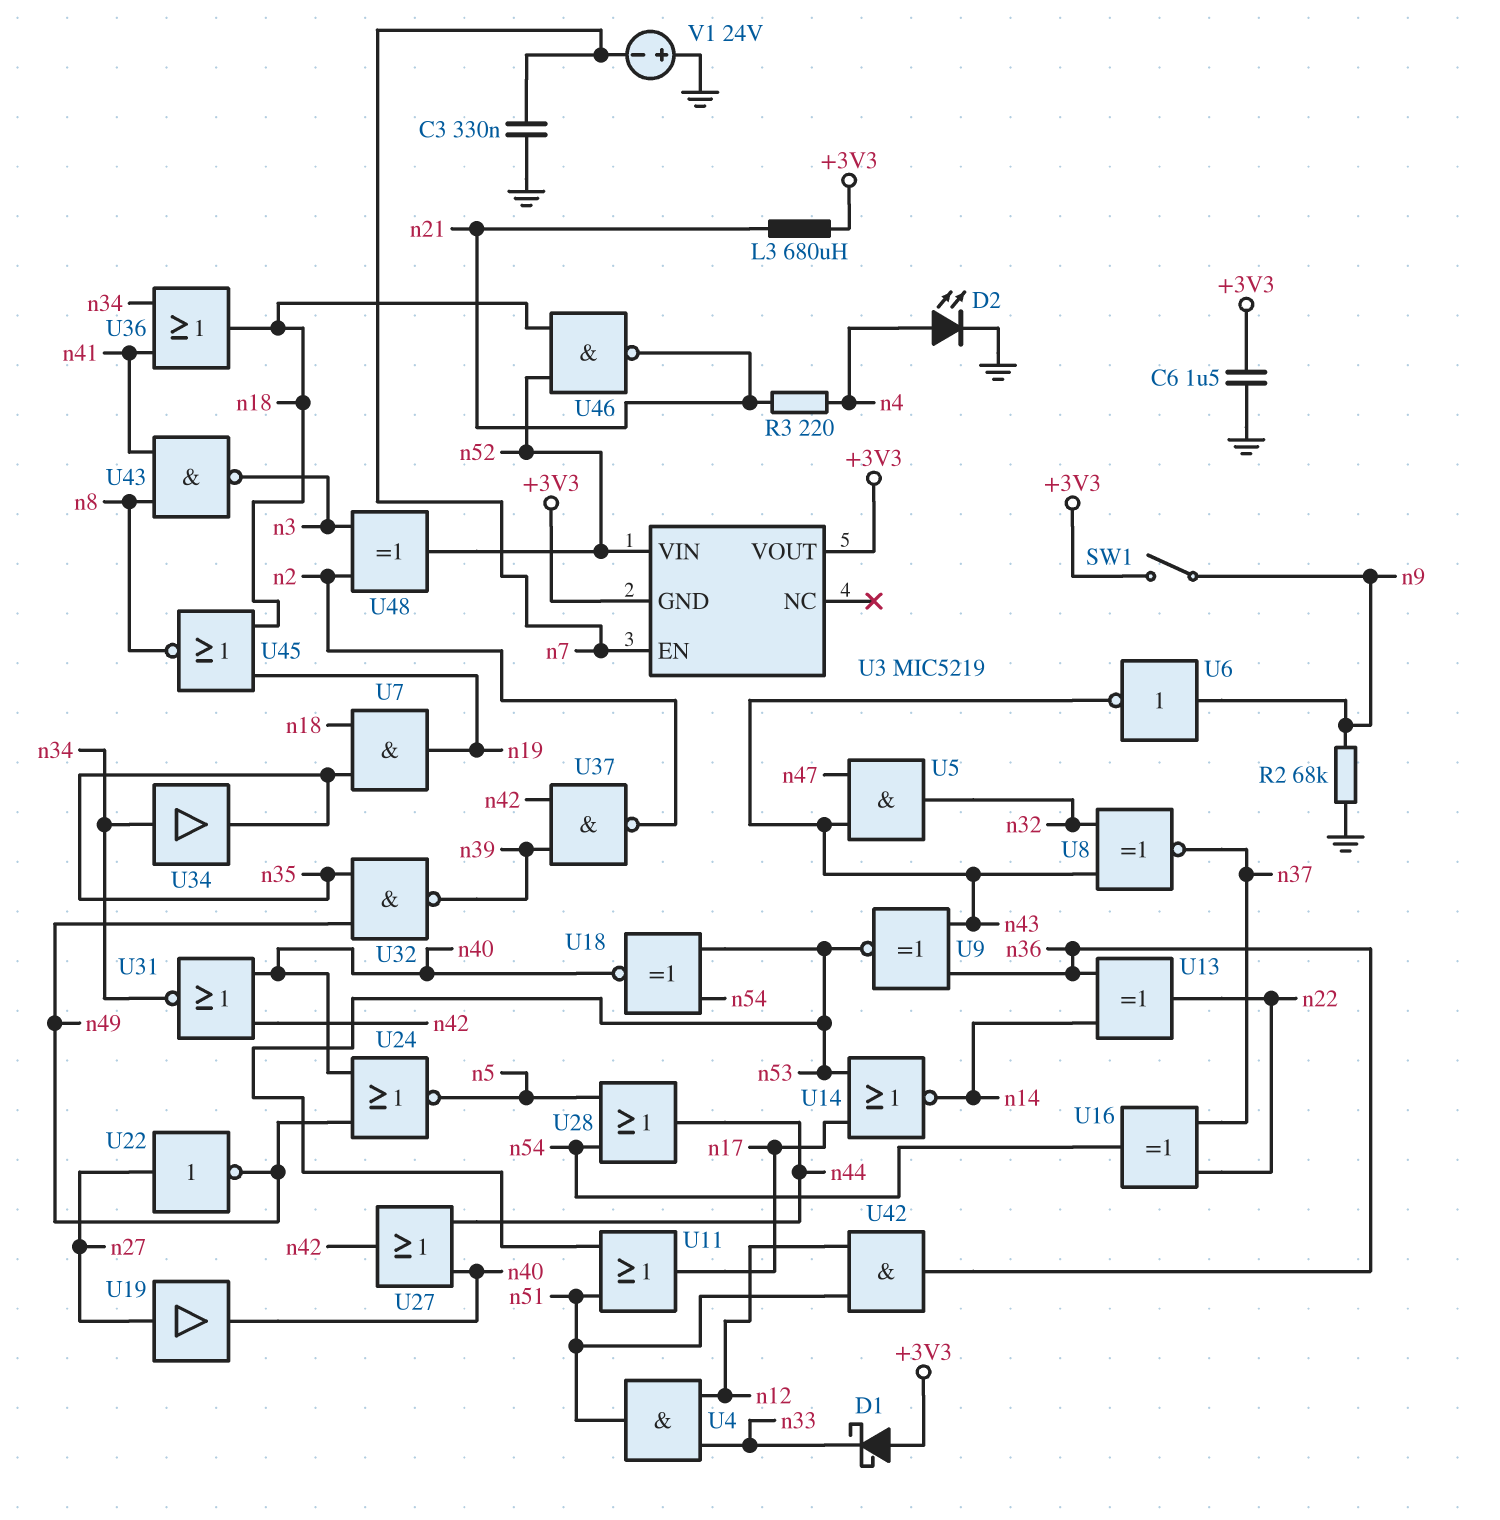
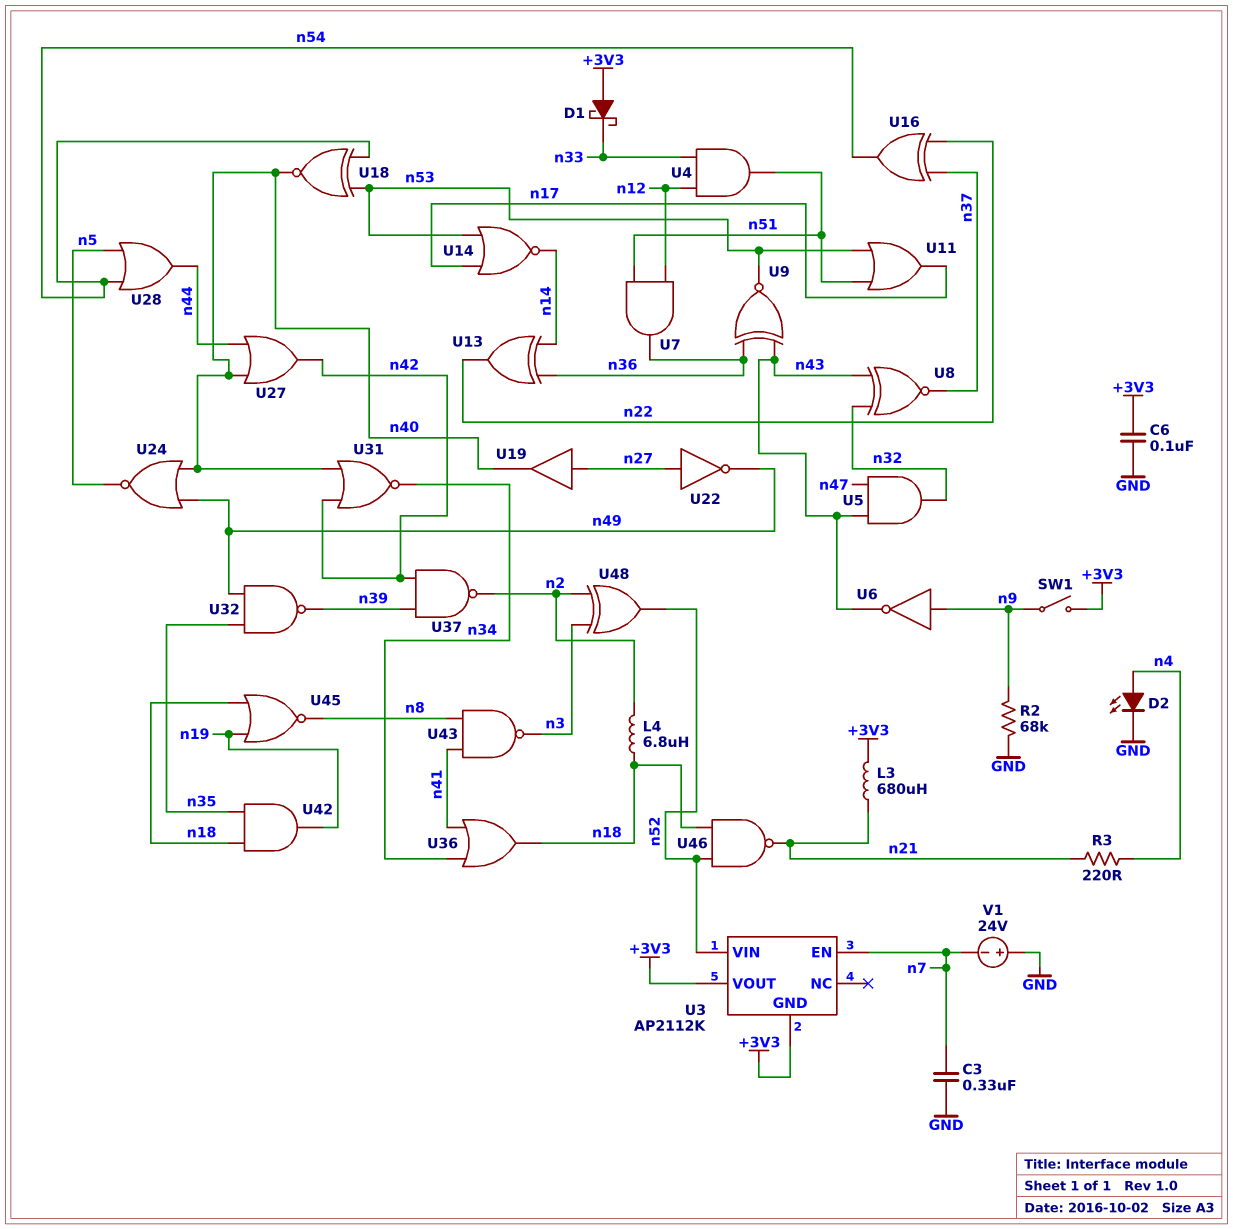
C6: 1.5uF (+3V3, GND) -> 100nF (+3V3, GND)
L4: none -> 6.8uH (n2, n18)
U3: MIC5219 -> AP2112K
U7: AND (in n18, in n35, out n19) -> AND (in n12, in n51, out n36)
U34: buffer (in n34, out n35) -> none
U42: AND (in n12, in n51, out n36) -> AND (in n18, in n35, out n19)

